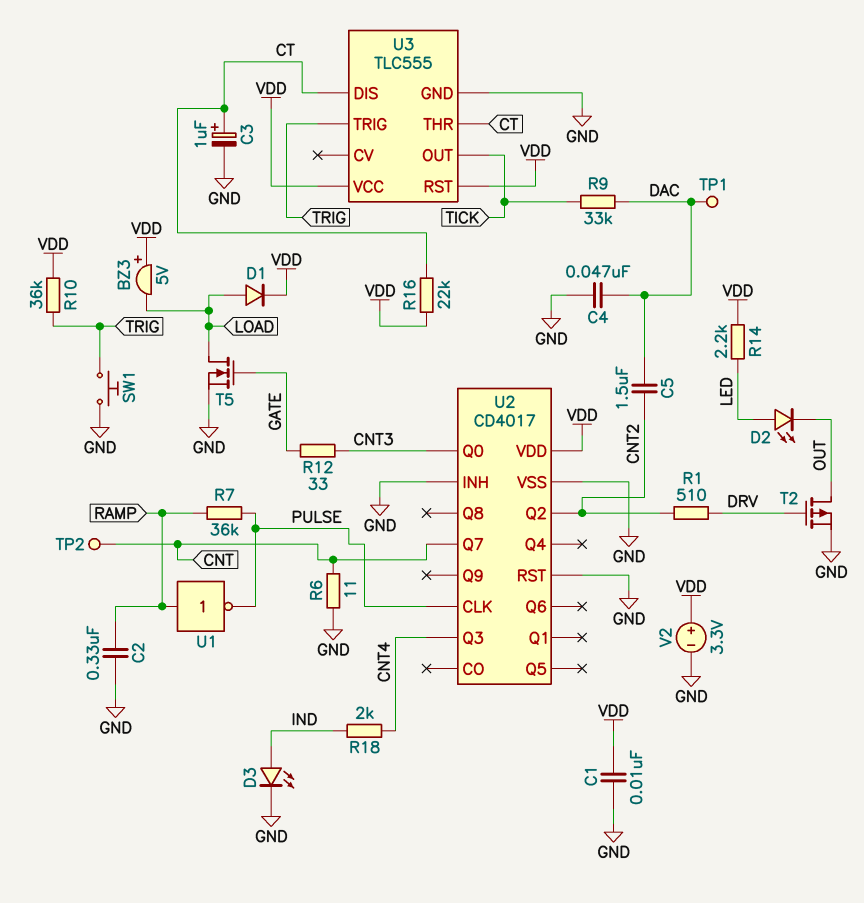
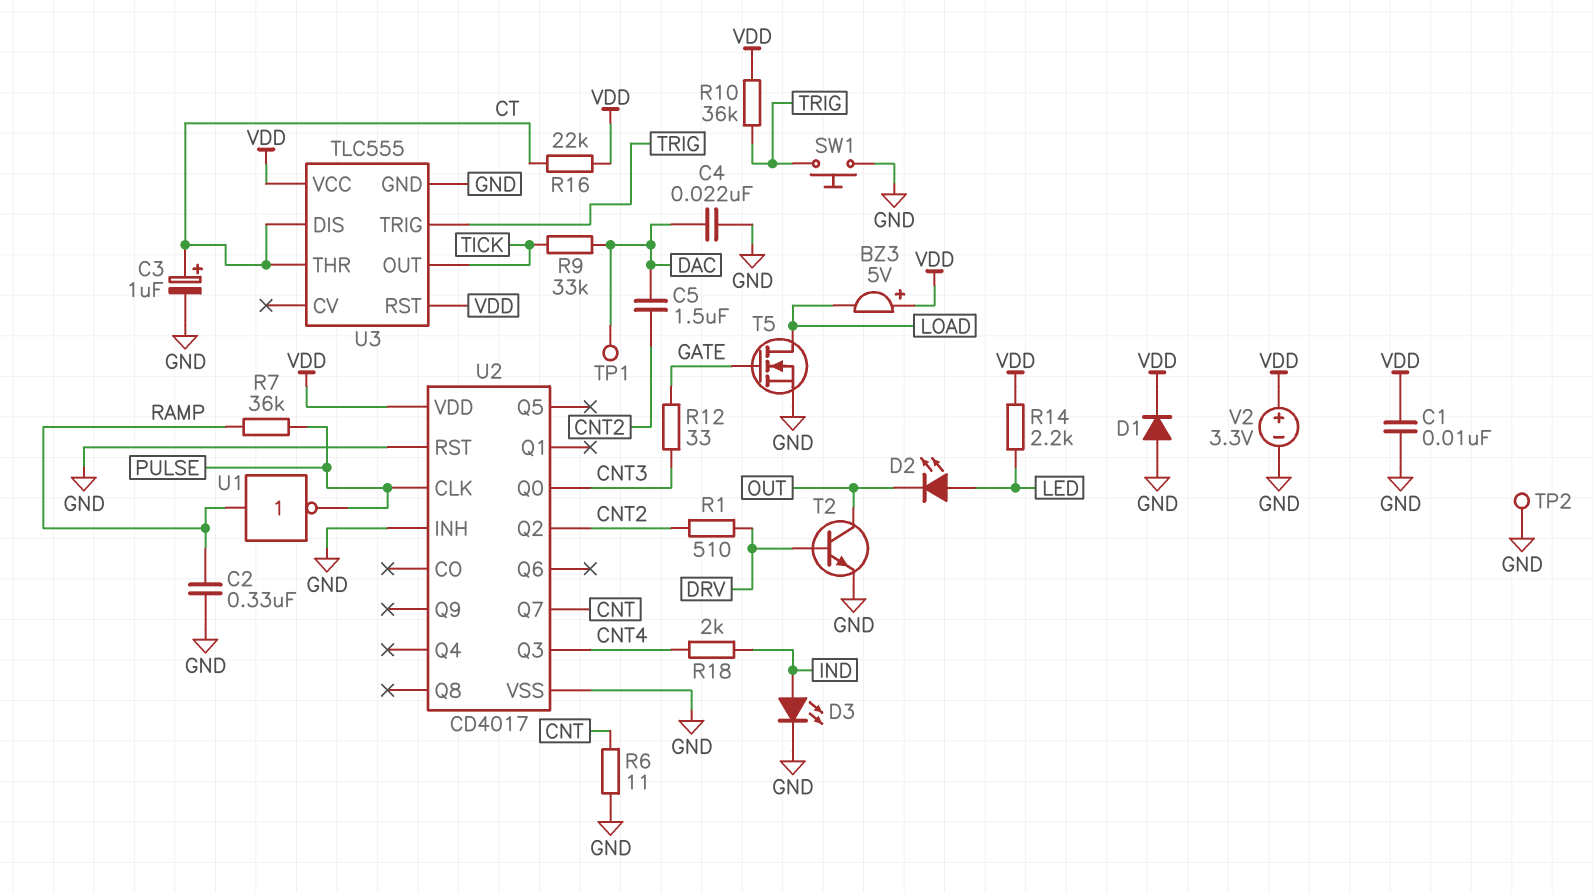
C4: 47nF (DAC, GND) -> 22nF (DAC, GND)
D1: diode (A LOAD, K VDD) -> diode (A GND, K VDD)
T2: PMOS (G DRV, D OUT, S GND) -> NPN (B DRV, C OUT, E GND)
TP2: test point (CNT) -> test point (GND)

